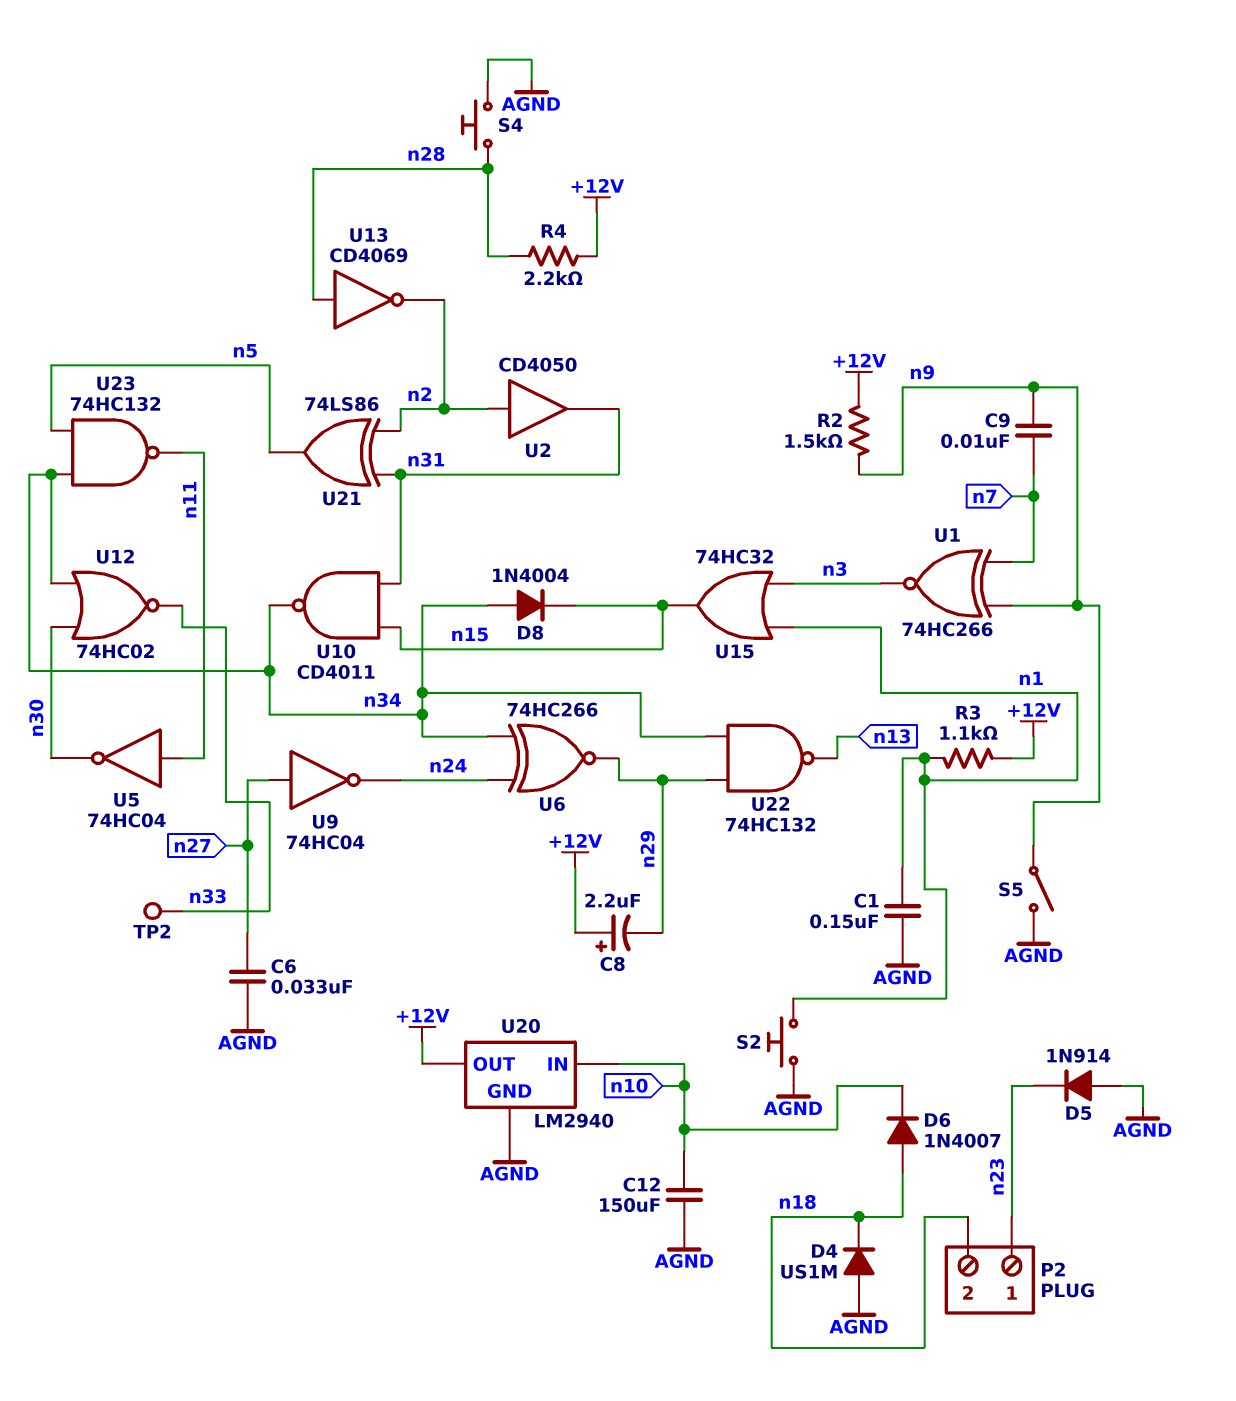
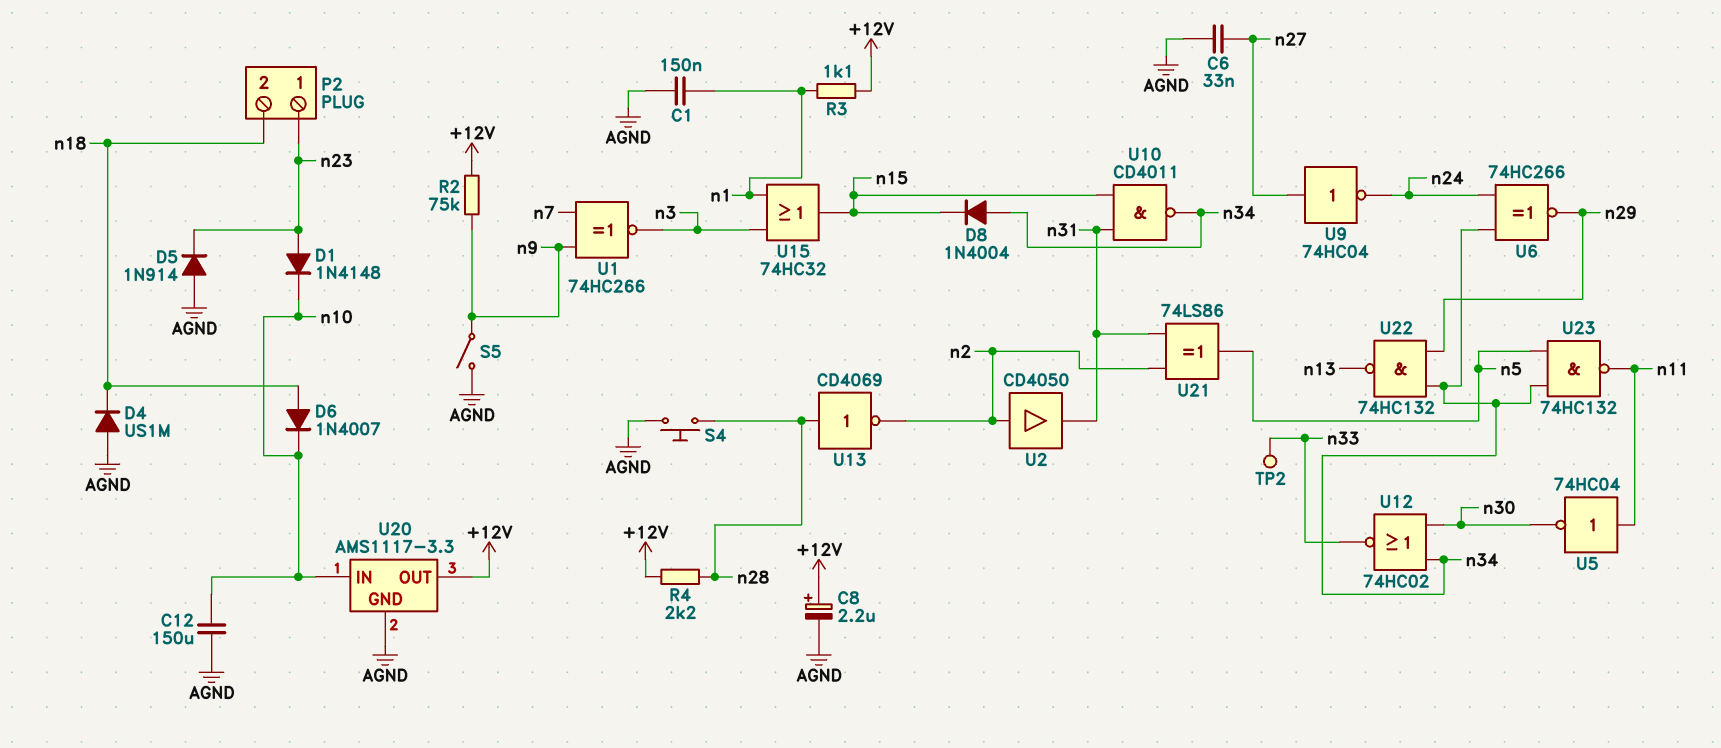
C8: 2.2uF (plus +12V, minus n29) -> 2.2uF (plus +12V, minus AGND)
C9: 10nF (n7, n9) -> none
D1: none -> diode 1N4148 (A n23, K n10)
R2: 1.5k (+12V, n9) -> 75k (+12V, n9)
S2: button (AGND, n1) -> none
U20: LM2940 -> AMS1117-3.3

